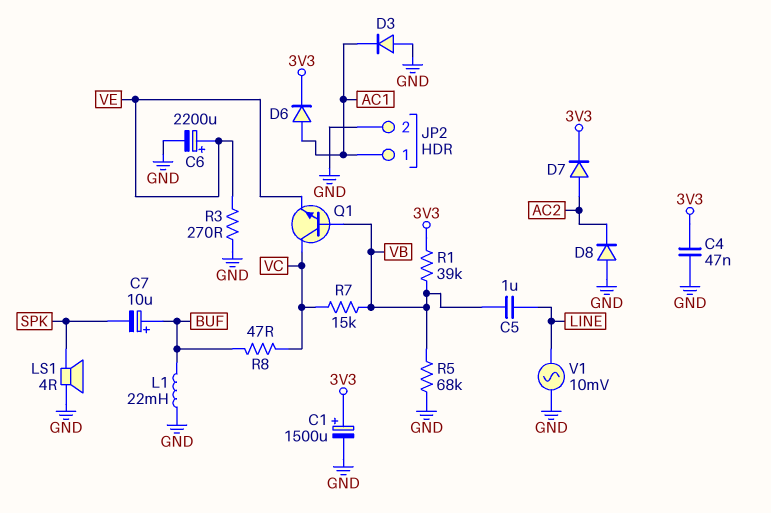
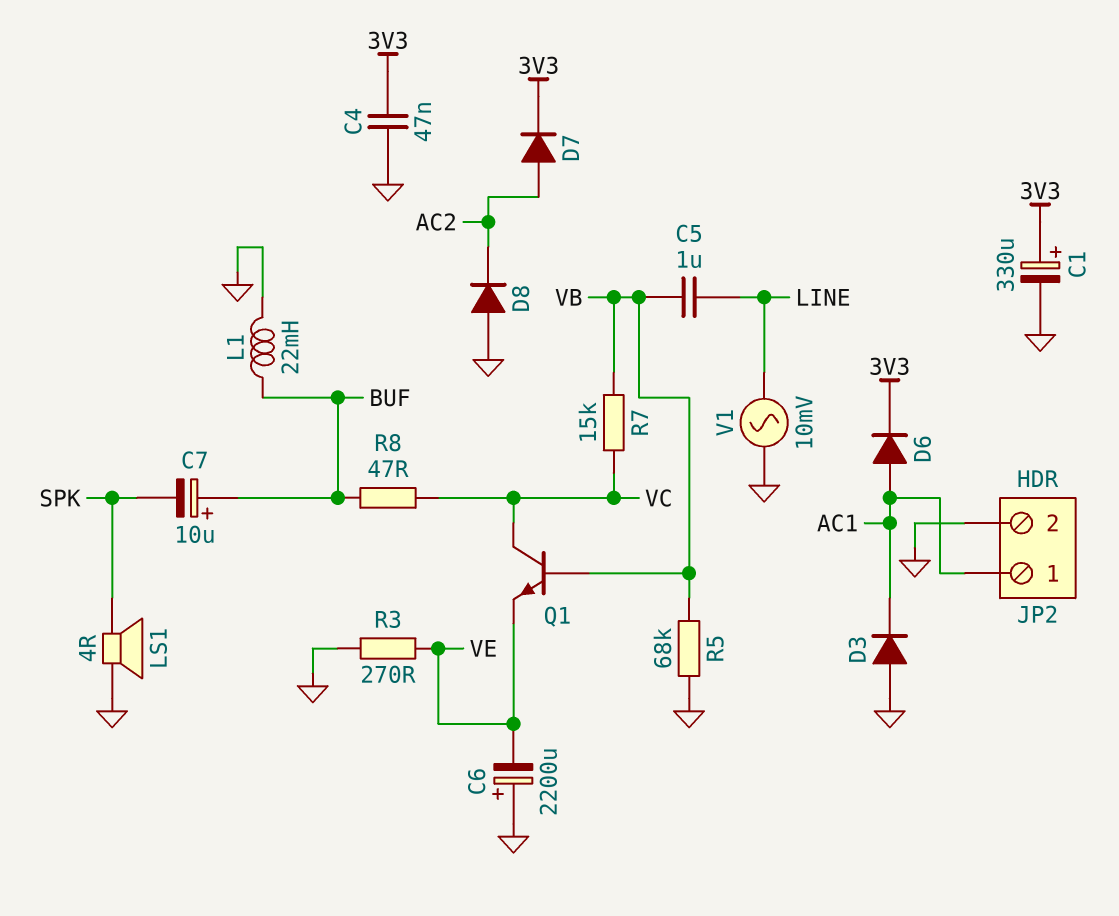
C1: 1500uF (plus 3V3, minus GND) -> 330uF (plus 3V3, minus GND)
C6: 2200uF (plus VE, minus GND) -> 2200uF (plus GND, minus VE)
R1: 39k (3V3, VB) -> none

